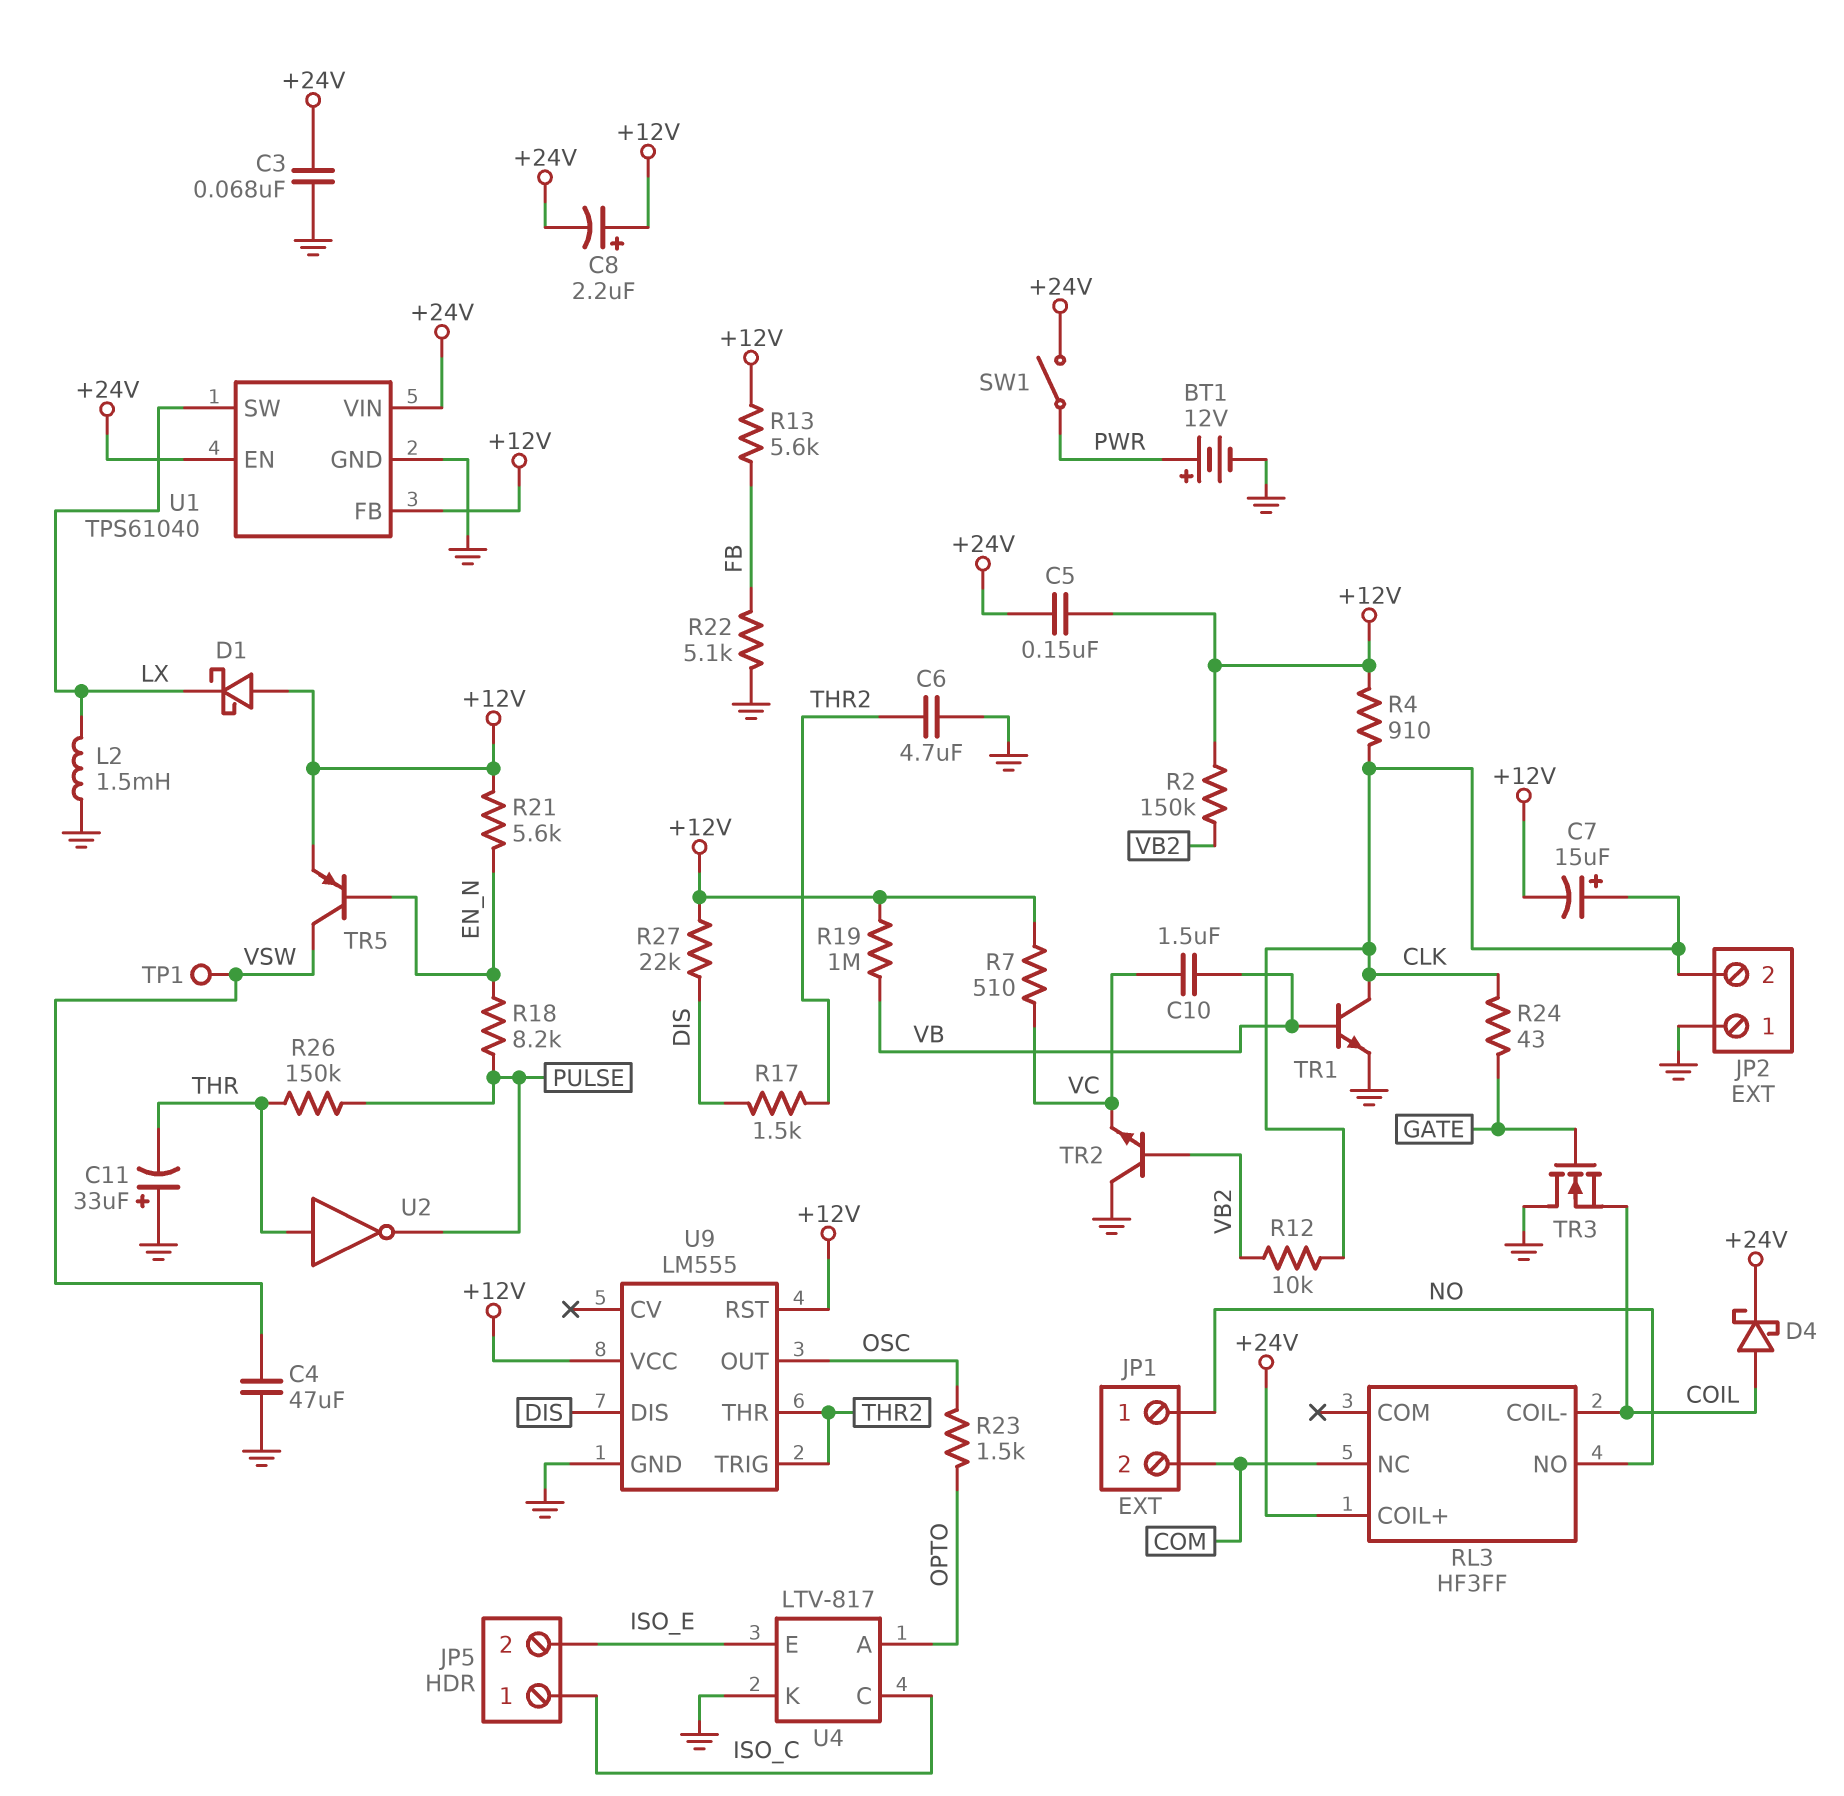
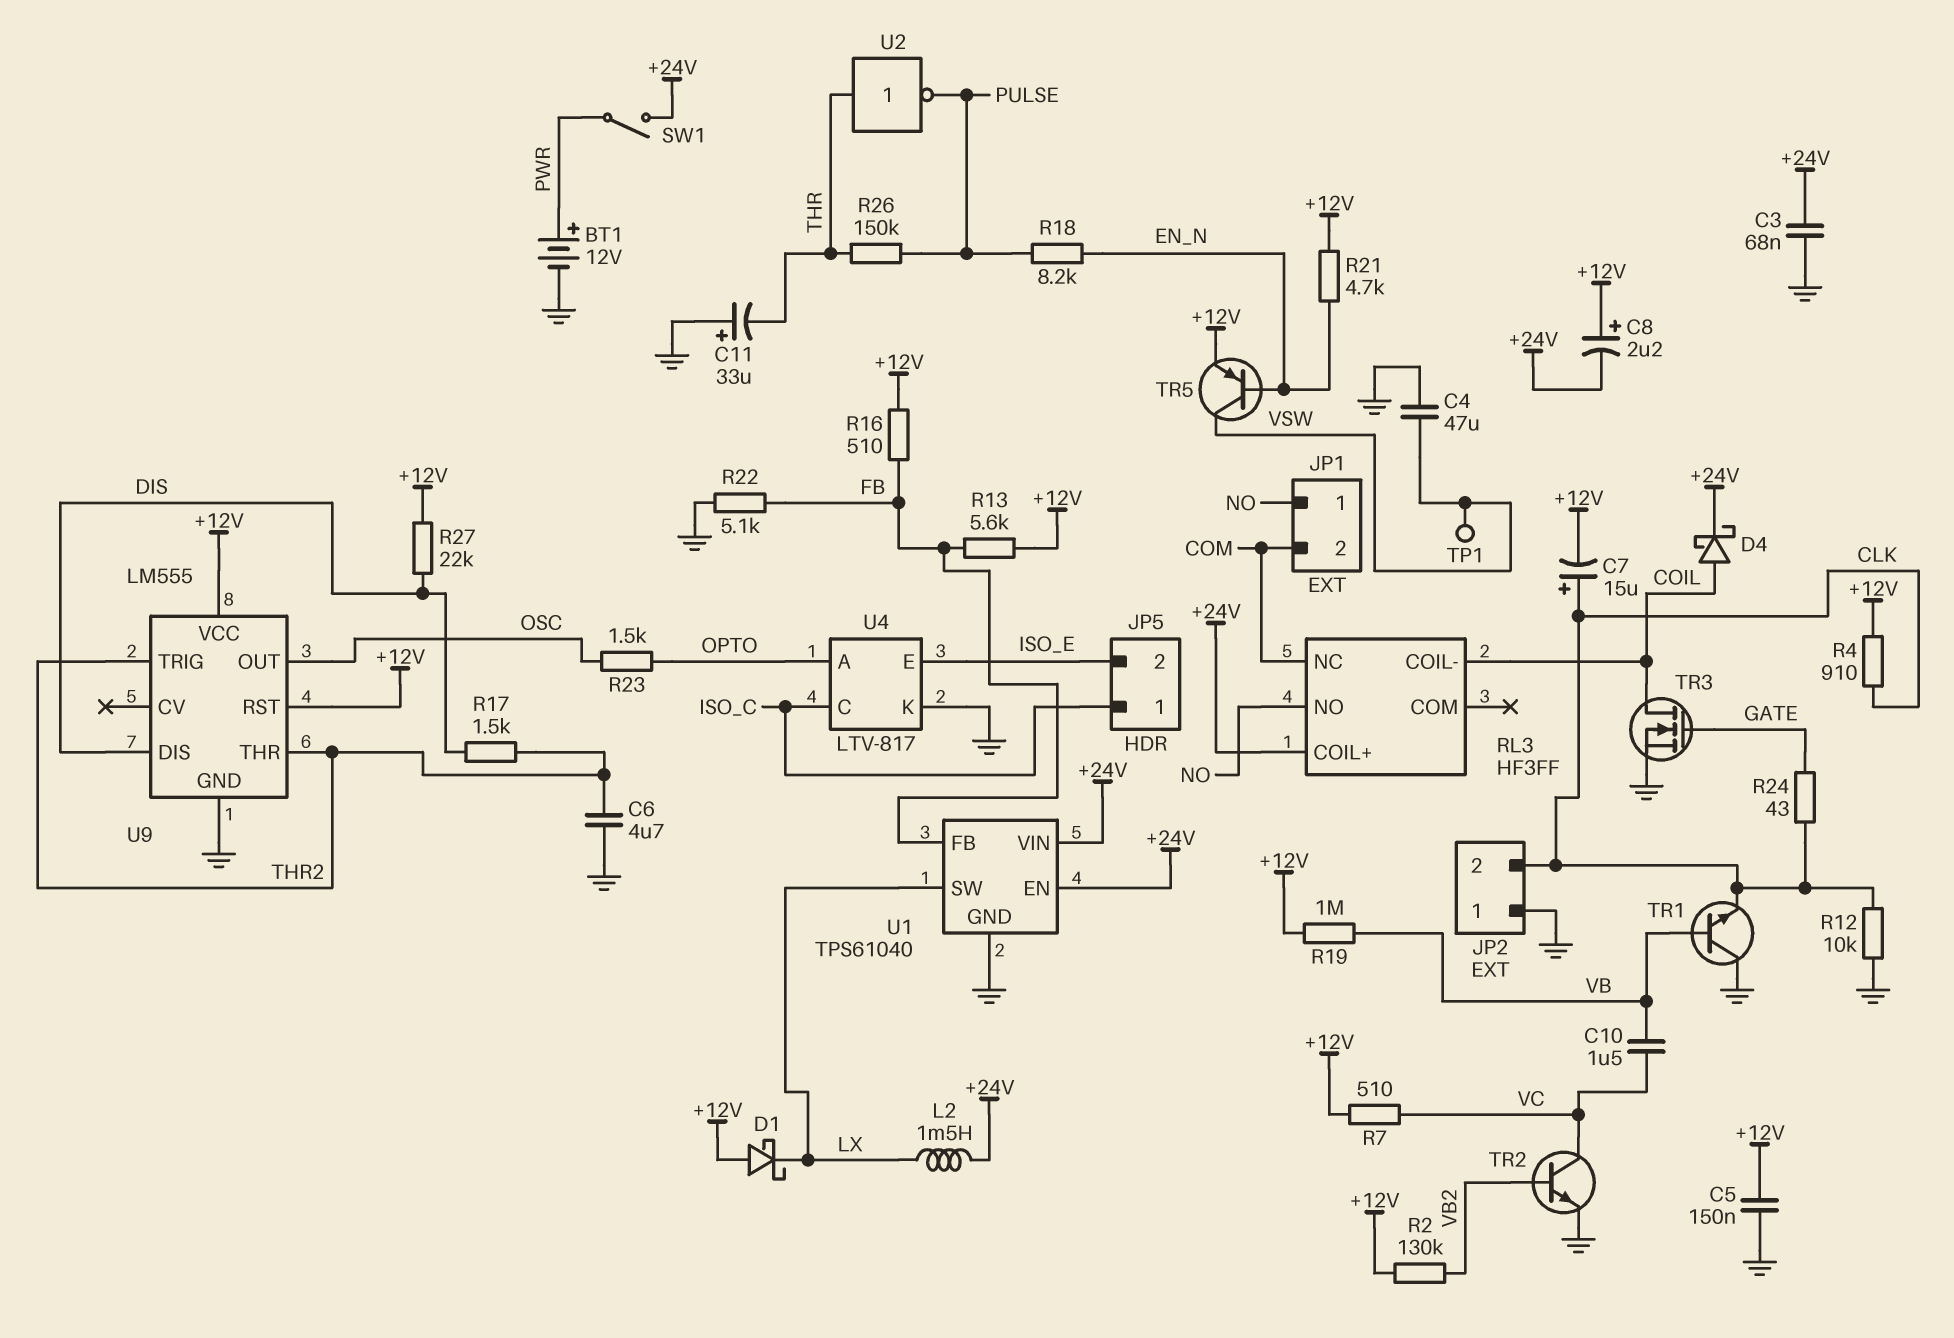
C5: 150nF (+12V, +24V) -> 150nF (+12V, GND)
L2: 1.5mH (GND, LX) -> 1.5mH (+24V, LX)
R2: 150k (+12V, VB2) -> 130k (+12V, VB2)
R12: 10k (CLK, VB2) -> 10k (CLK, GND)
R16: none -> 510 (+12V, FB)
R21: 5.6k (+12V, EN_N) -> 4.7k (+12V, EN_N)
TR1: NPN (B VB, C CLK, E GND) -> NPN (B VB, C GND, E CLK)
TR2: NPN (B VB2, C GND, E VC) -> NPN (B VB2, C VC, E GND)
TR3: NMOS (G GATE, D GND, S COIL) -> NMOS (G GATE, D COIL, S GND)
U1 pin FB: +12V -> FB

